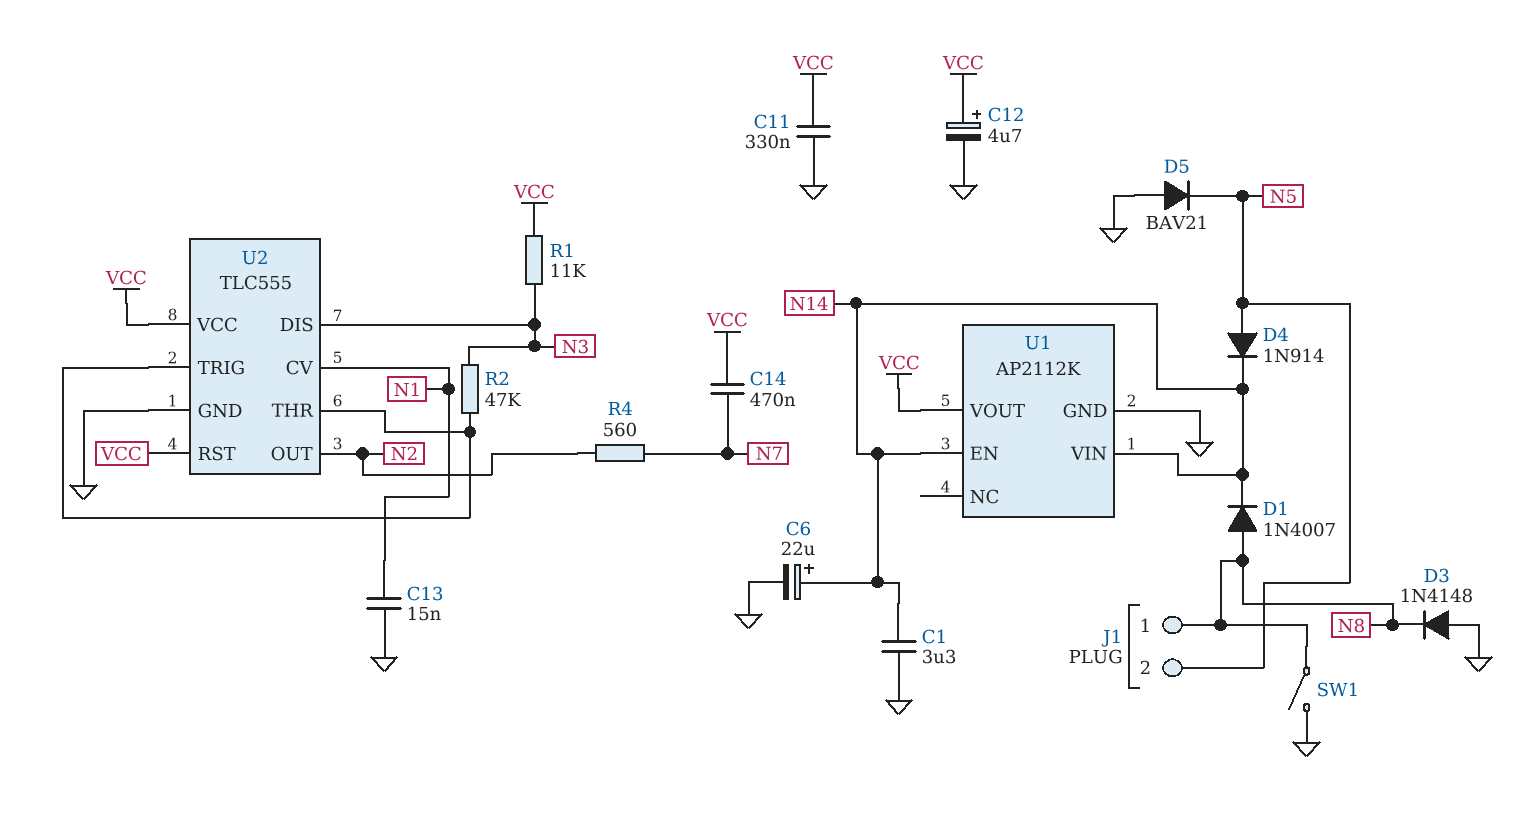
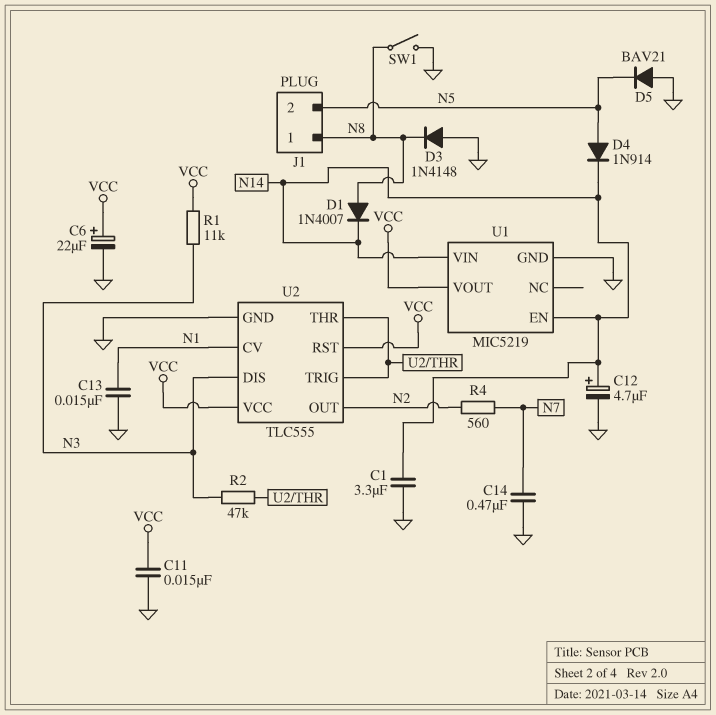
C6: 22uF (plus N14, minus GND) -> 22uF (plus VCC, minus GND)
C11: 330nF (GND, VCC) -> 15nF (GND, VCC)
C12: 4.7uF (plus VCC, minus GND) -> 4.7uF (plus N14, minus GND)
C14: 470nF (N7, VCC) -> 470nF (GND, N7)
U1: AP2112K -> MIC5219

